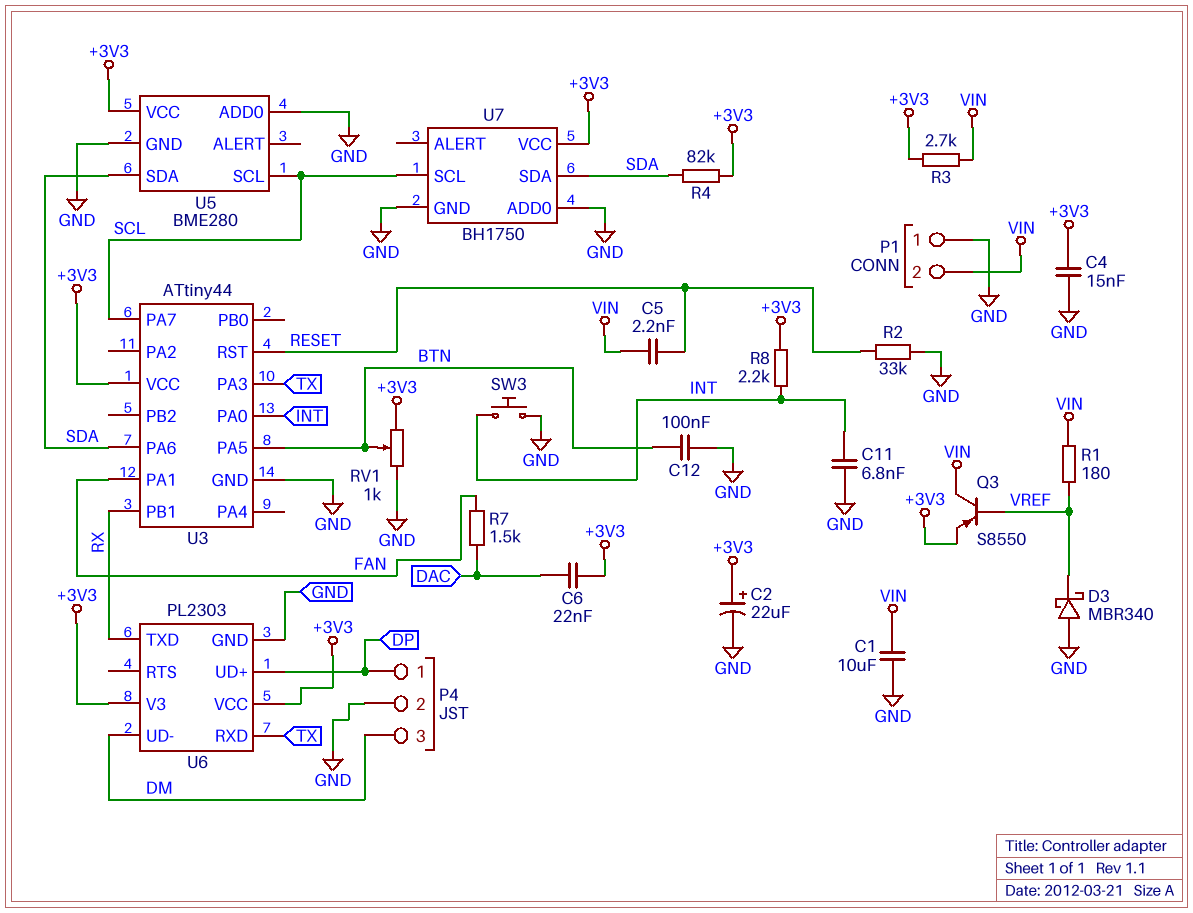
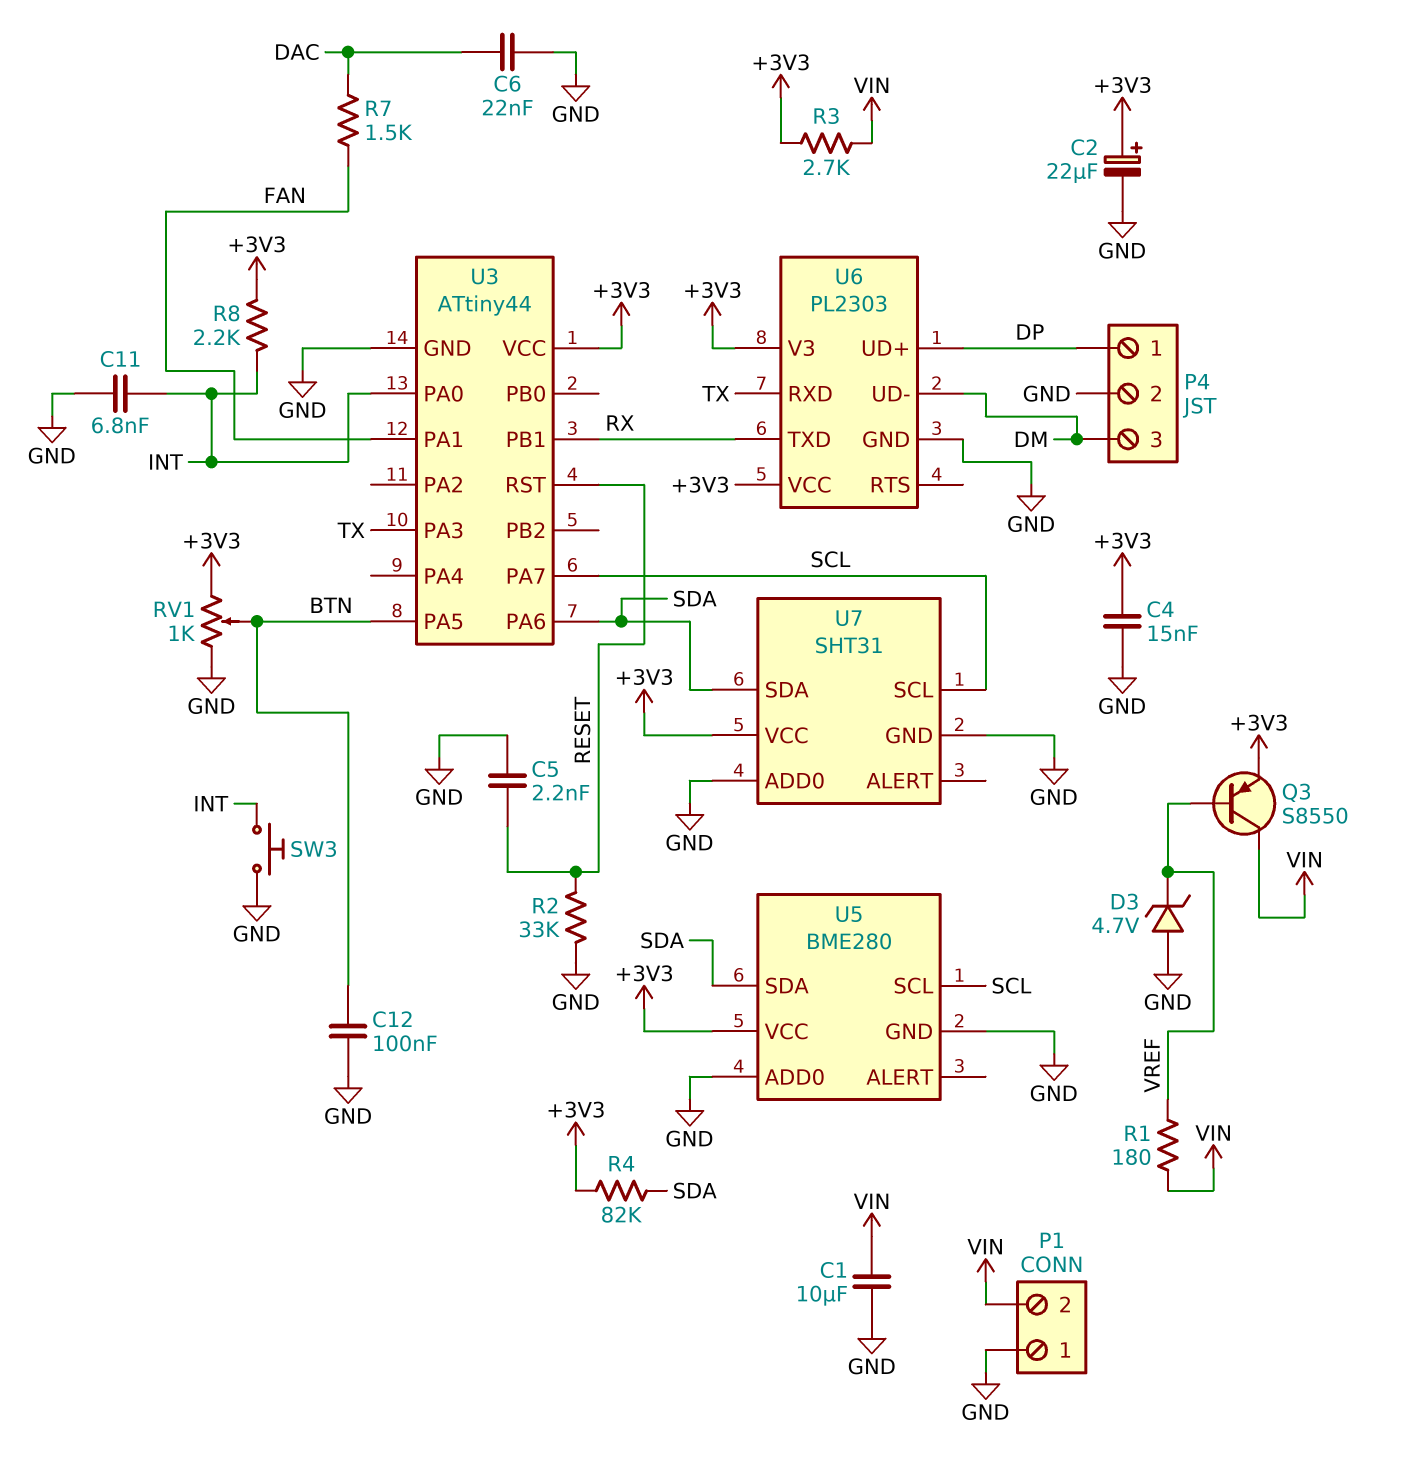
C5: 2.2nF (RESET, VIN) -> 2.2nF (GND, RESET)
C6: 22nF (+3V3, DAC) -> 22nF (DAC, GND)
D3: schottky MBR340 (A GND, K VREF) -> zener 4.7V (A GND, K VREF)
U7: BH1750 -> SHT31

